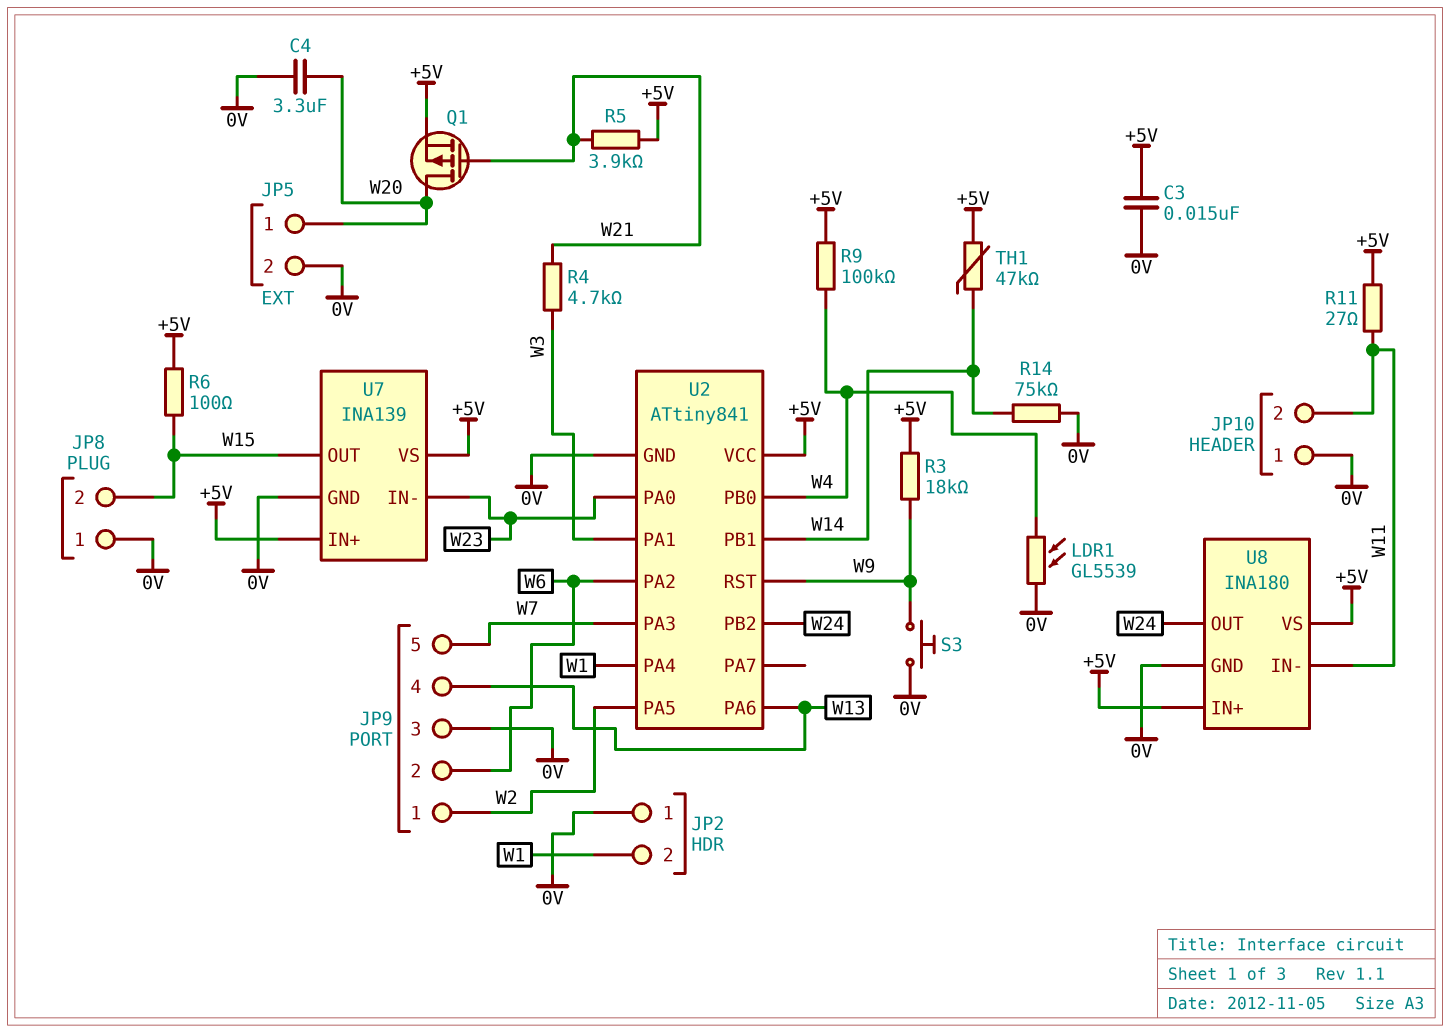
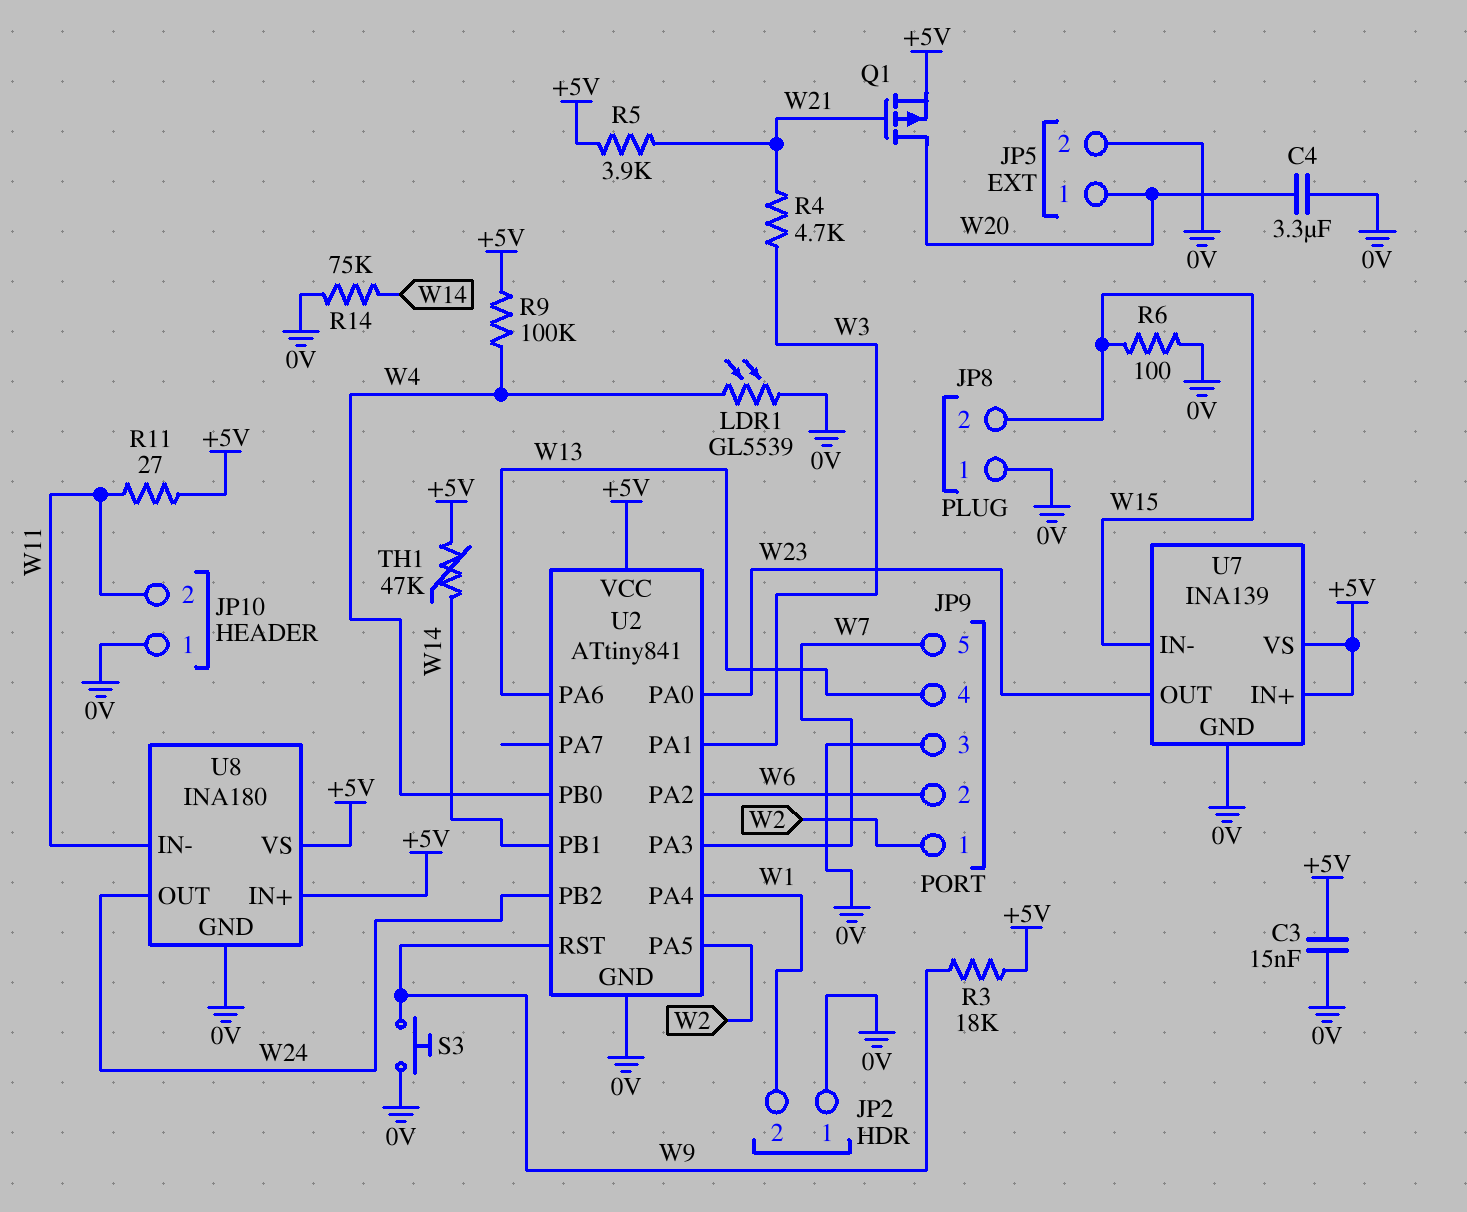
R6: 100 (+5V, W15) -> 100 (0V, W15)
U7 pin IN-: W23 -> W15
U7 pin OUT: W15 -> W23

